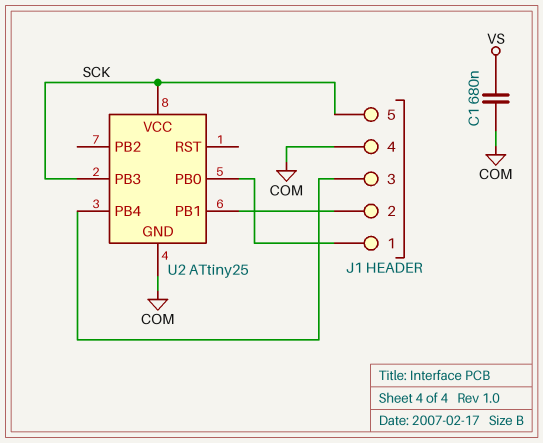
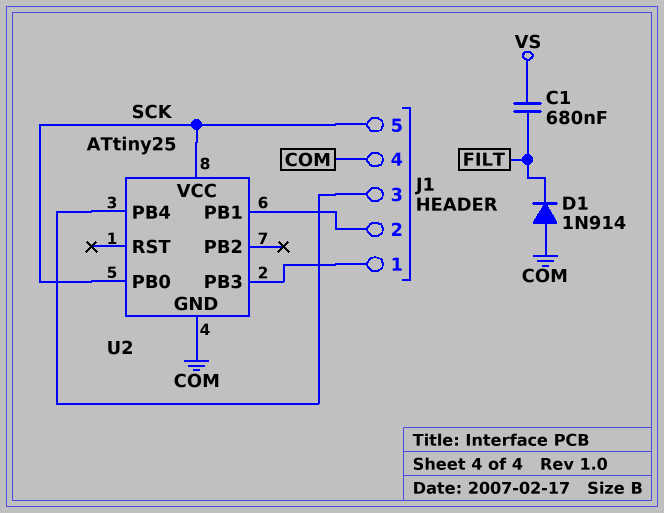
C1: 680nF (COM, VS) -> 680nF (FILT, VS)
D1: none -> diode 1N914 (A COM, K FILT)
U2 pin PB0: J1/1 -> SCK
U2 pin PB3: SCK -> J1/1

